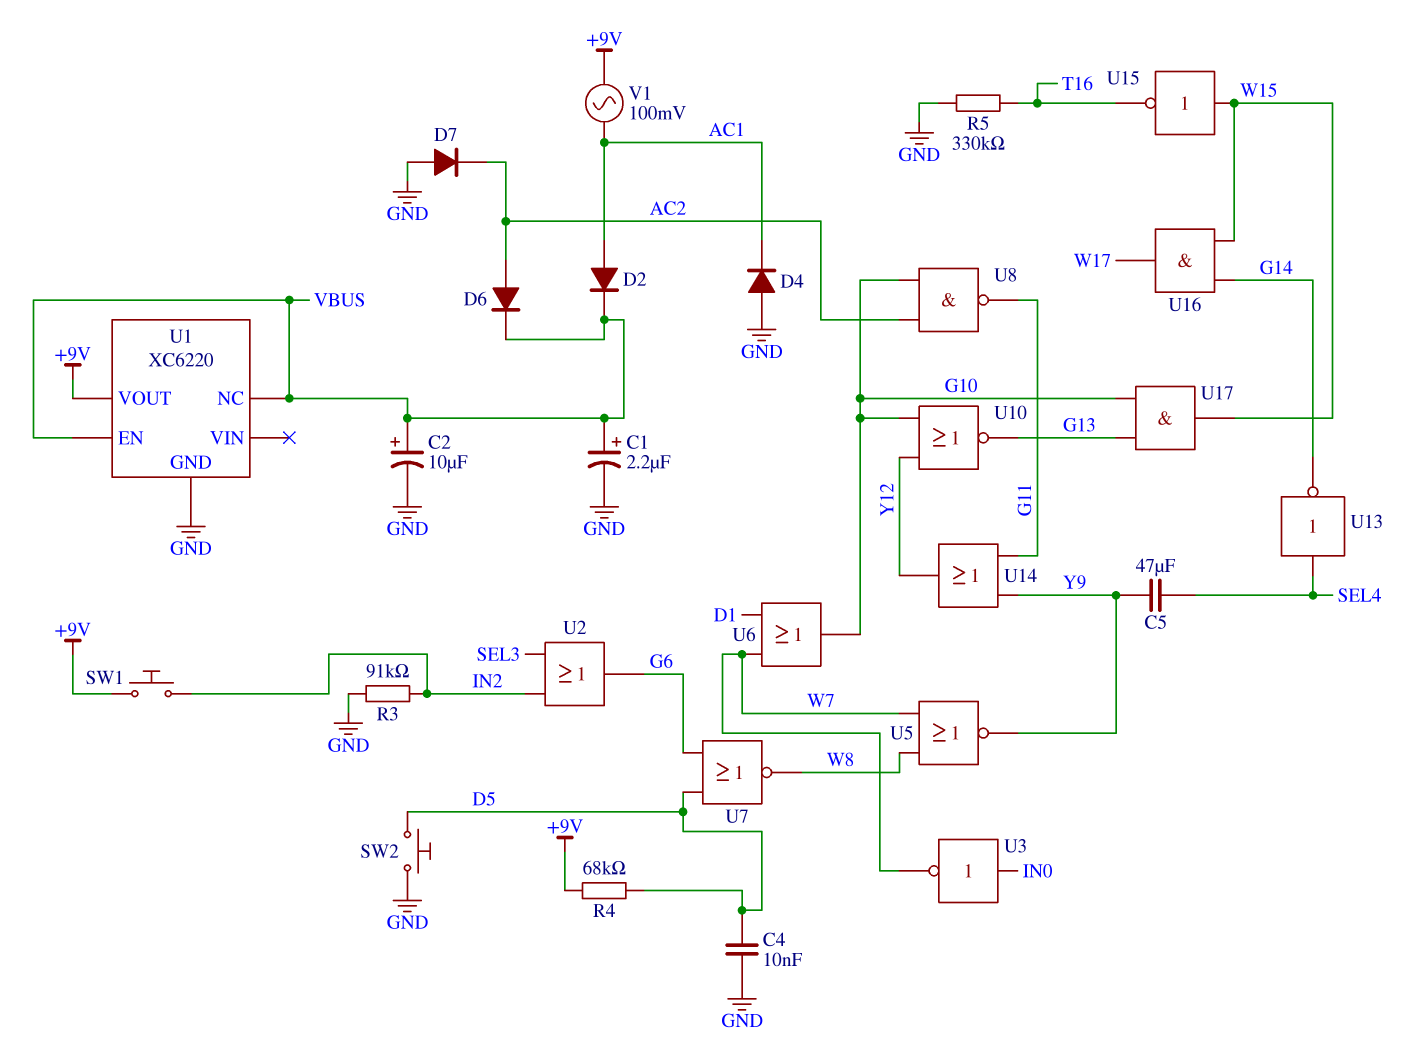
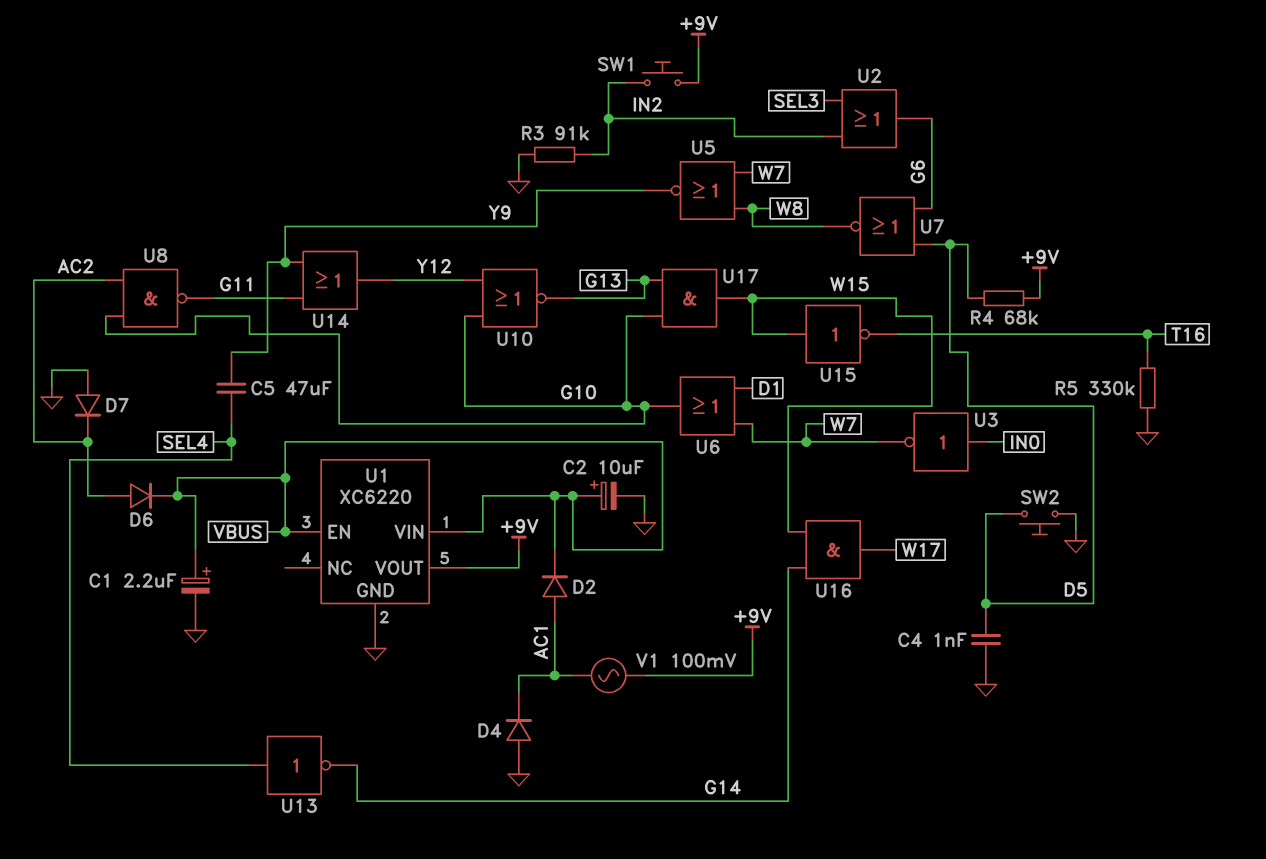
C4: 10nF (D5, GND) -> 1nF (D5, GND)
U1 pin NC: VBUS -> none
U1 pin VIN: none -> VBUS

